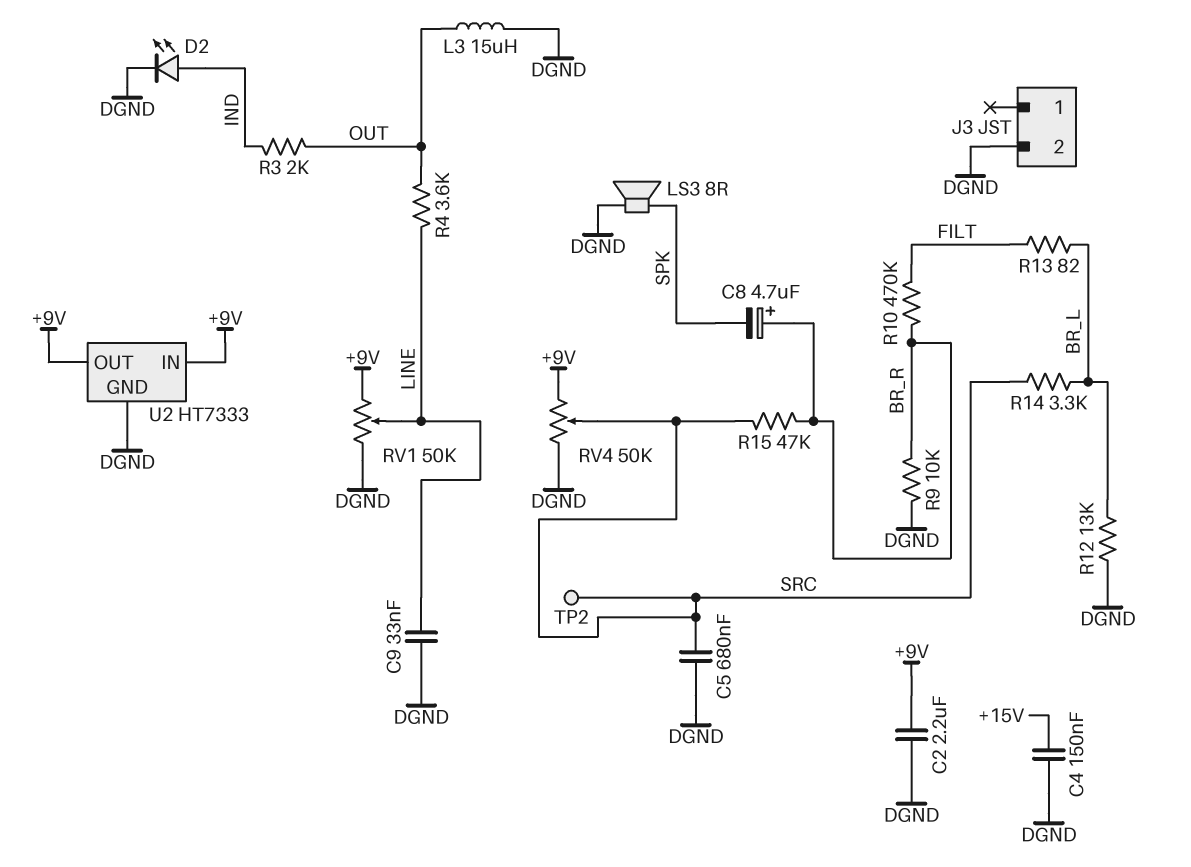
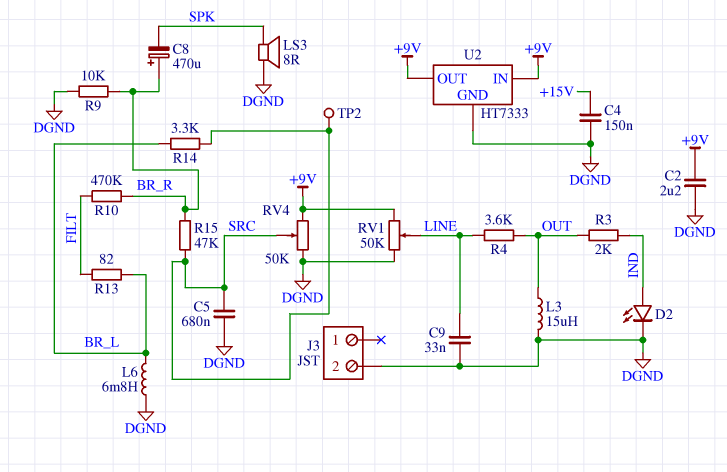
C8: 4.7uF (plus BR_R, minus SPK) -> 470uF (plus BR_R, minus SPK)
L6: none -> 6.8mH (BR_L, DGND)
R12: 13k (BR_L, DGND) -> none

